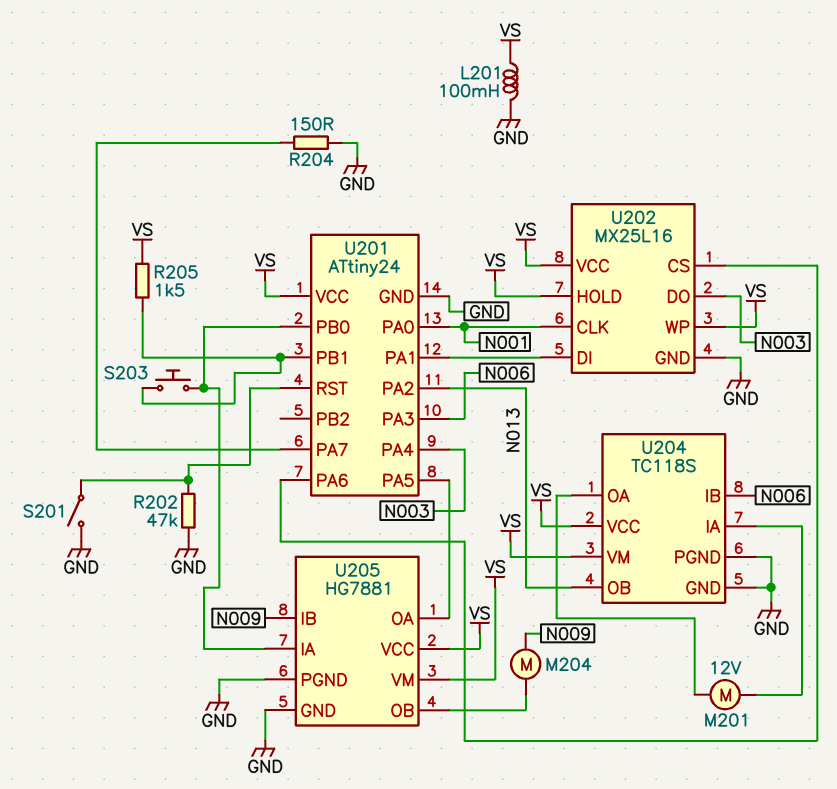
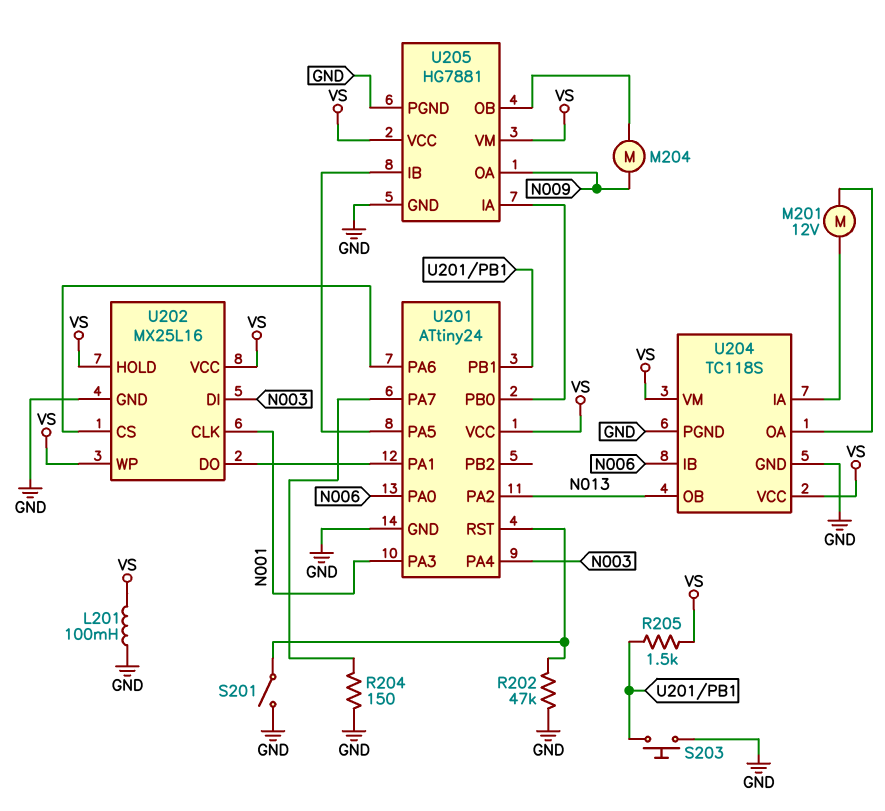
S203: button (U201/PB0, U201/PB1) -> button (GND, U201/PB1)
U201 pin PA0: N001 -> N006
U201 pin PA3: N006 -> N001
U202 pin DI: U201/PA1 -> N003
U202 pin DO: N003 -> U201/PA1
U205 pin IB: N009 -> U201/PA5
U205 pin OA: U201/PA5 -> N009

